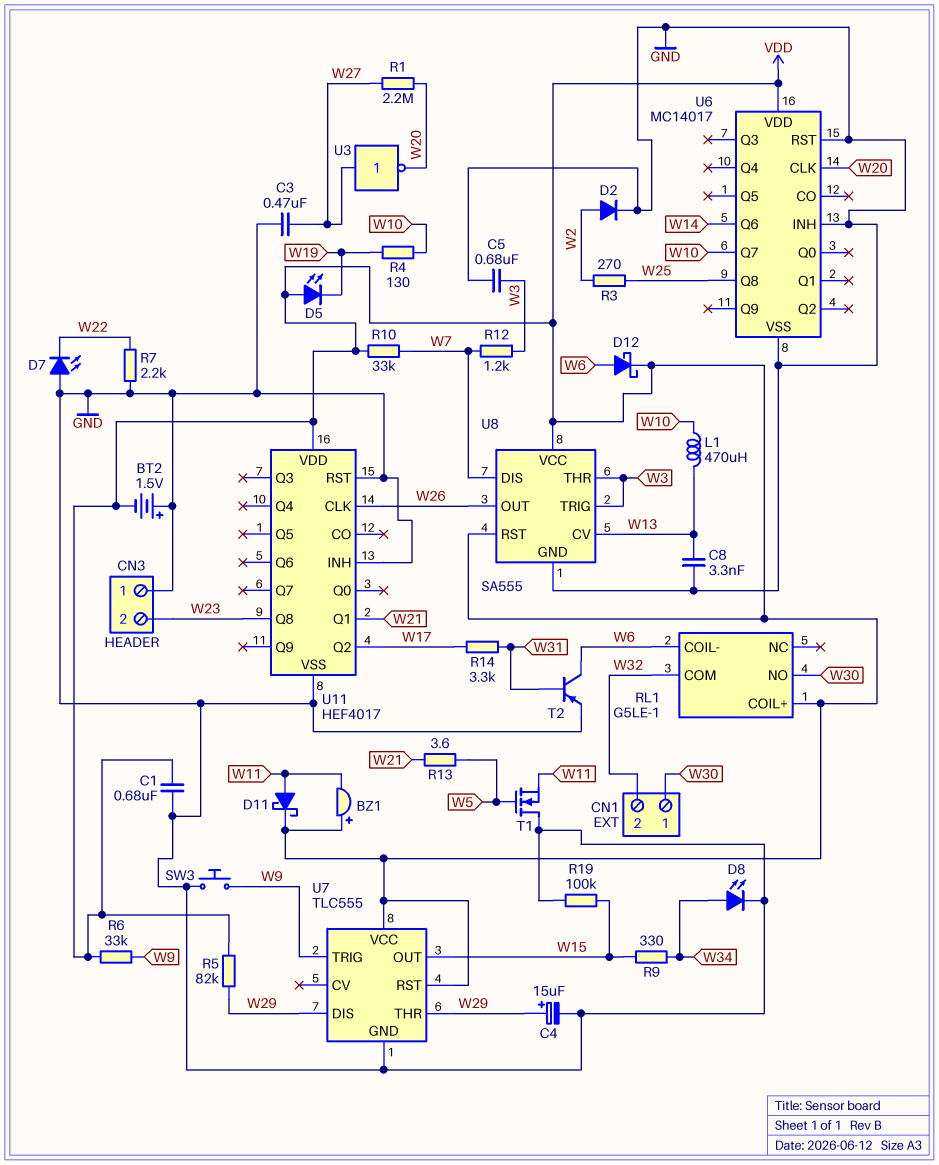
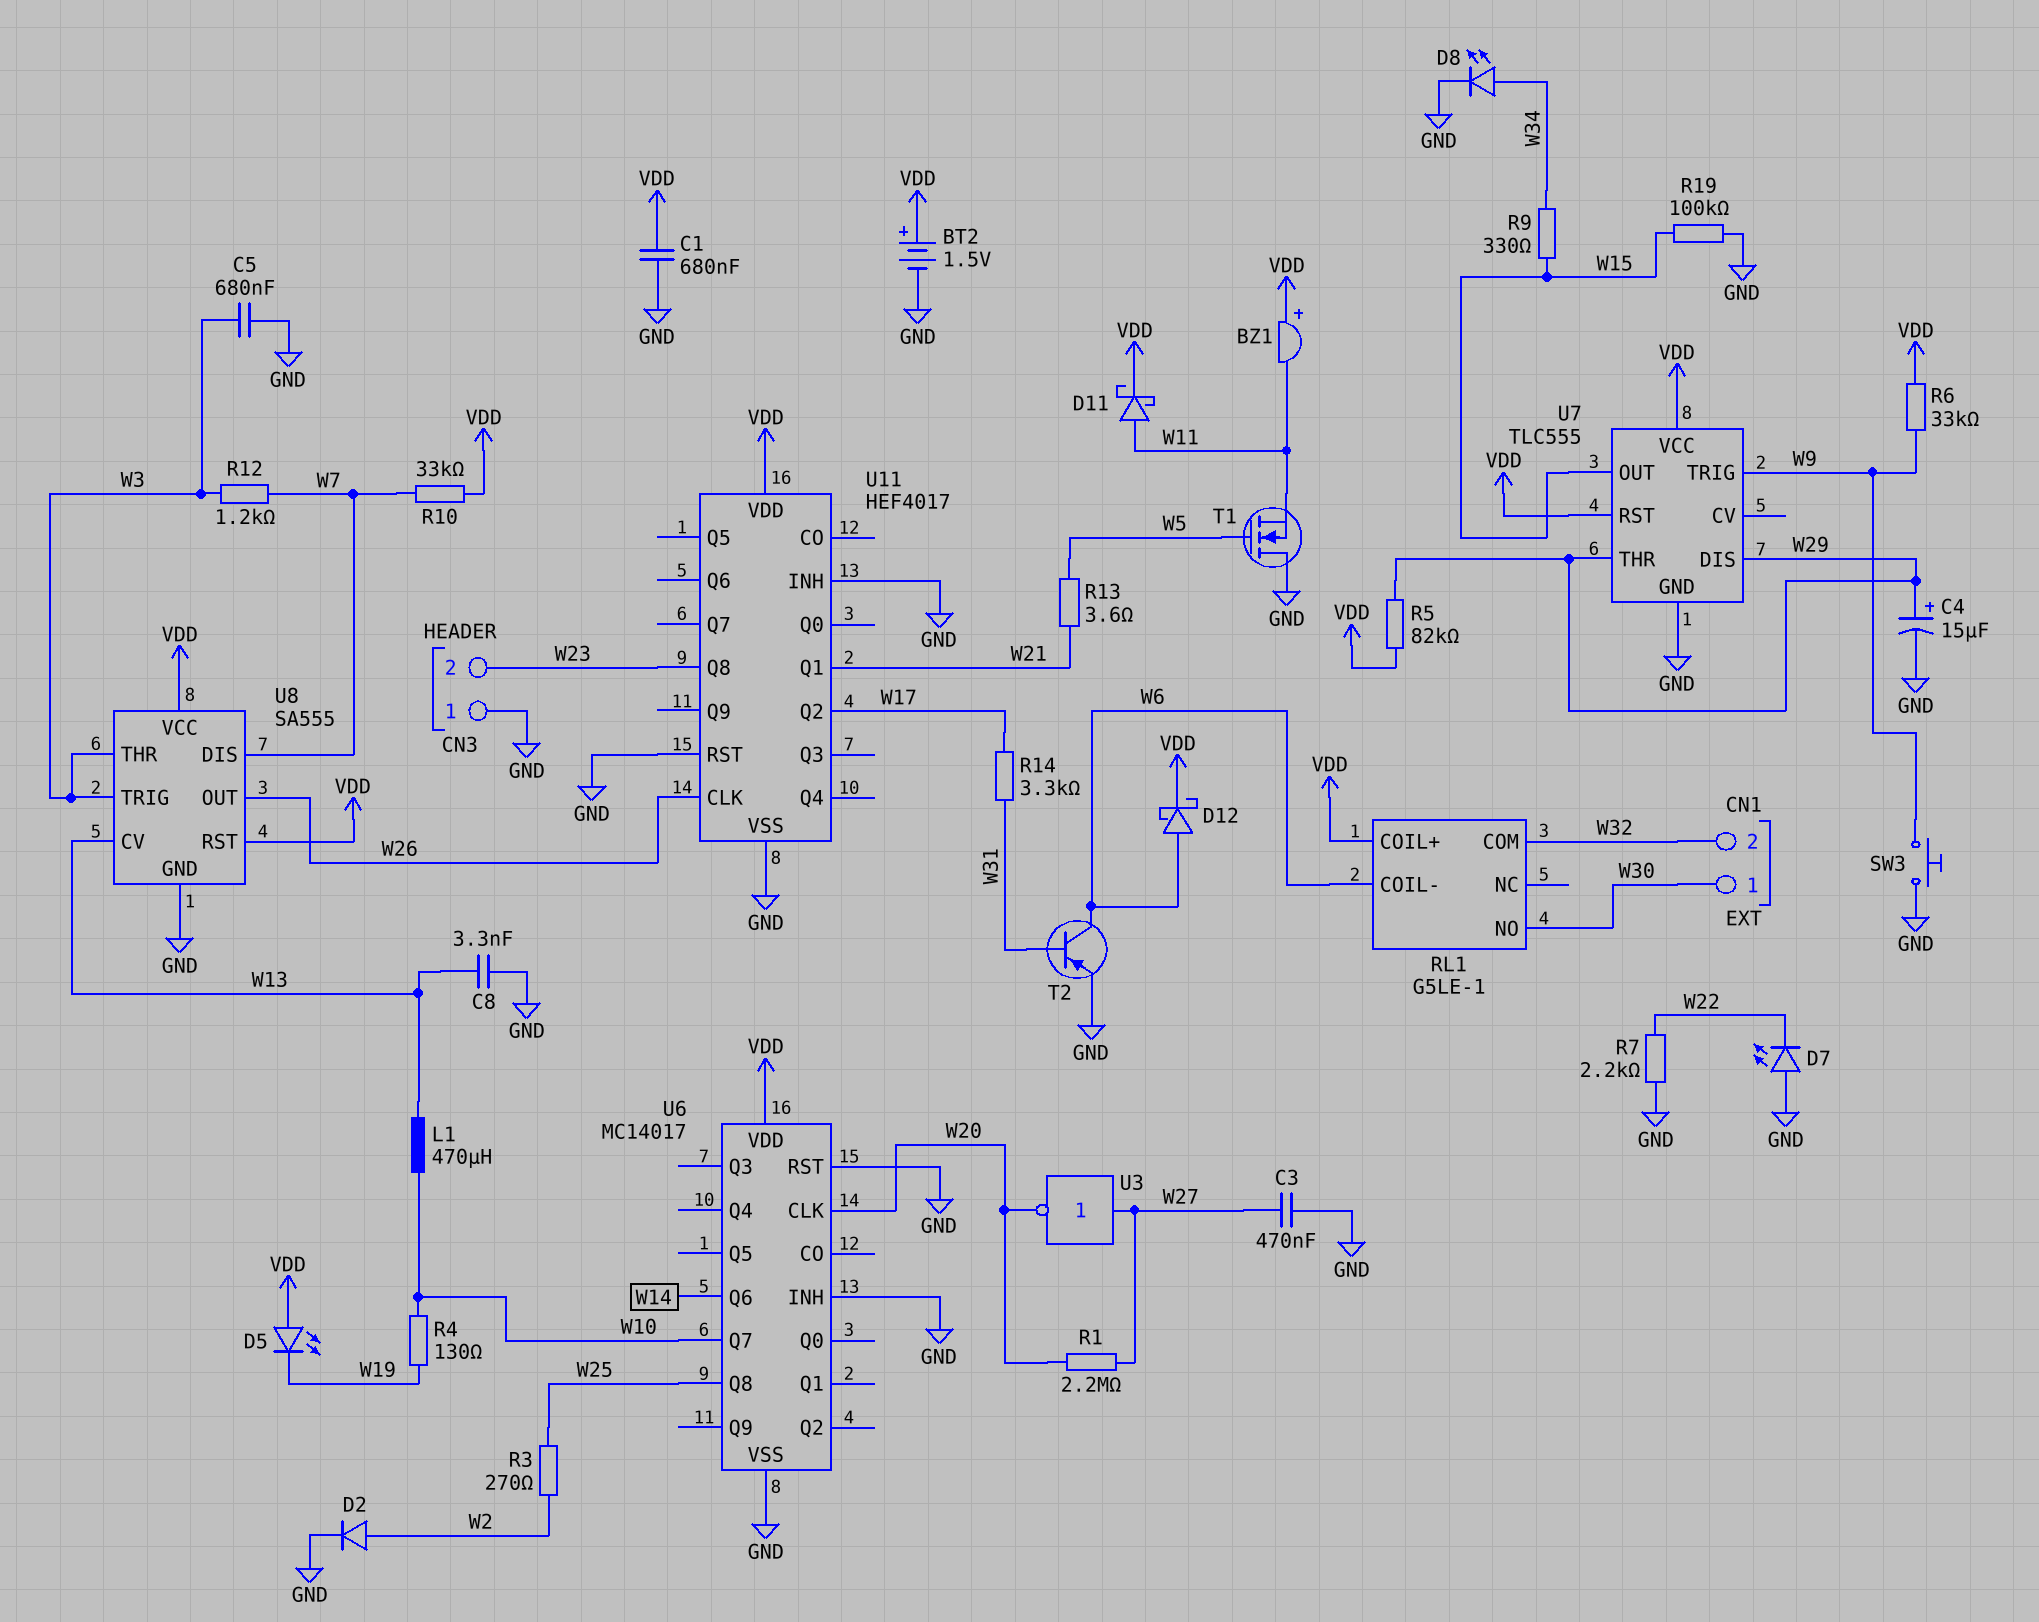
BT2: 1.5V (plus GND, minus VDD) -> 1.5V (plus VDD, minus GND)

